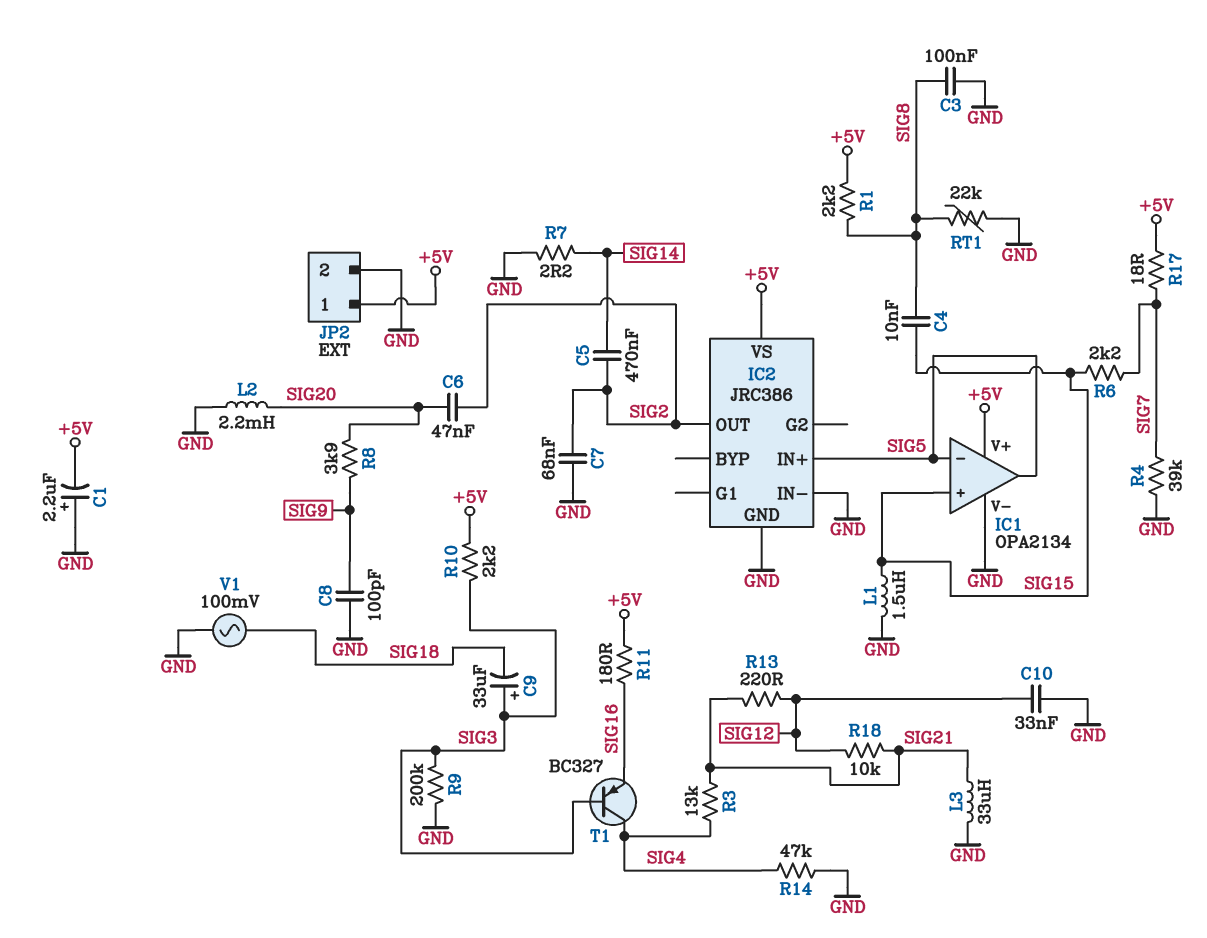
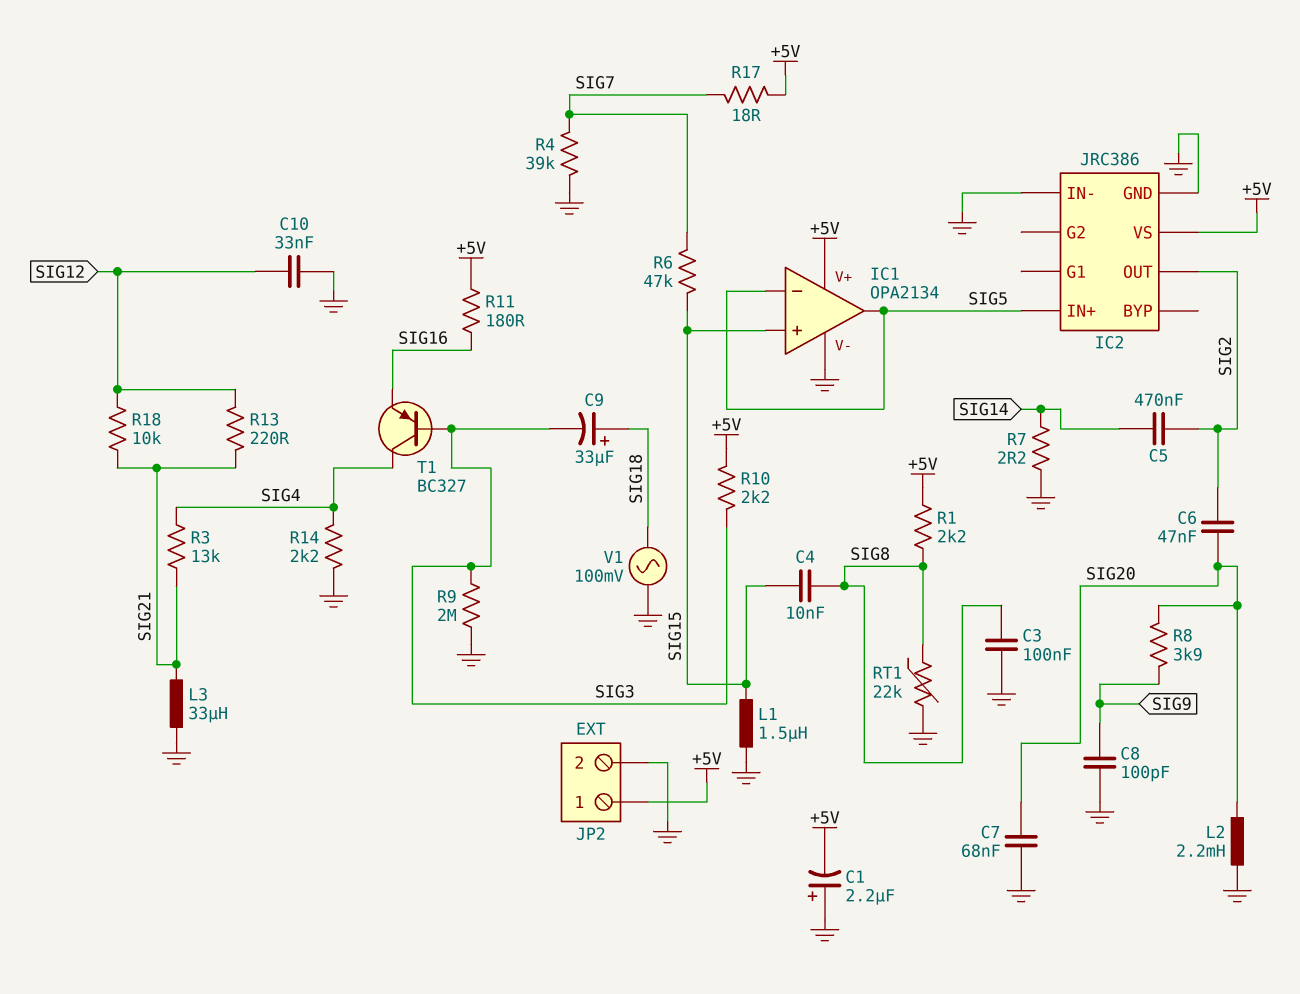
C7: 68nF (GND, SIG2) -> 68nF (GND, SIG20)
C9: 33uF (plus SIG3, minus SIG18) -> 33uF (plus SIG18, minus SIG3)
R6: 2.2k (SIG7, SIG15) -> 47k (SIG7, SIG15)
R9: 200k (GND, SIG3) -> 2M (GND, SIG3)
R14: 47k (GND, SIG4) -> 2.2k (GND, SIG4)

